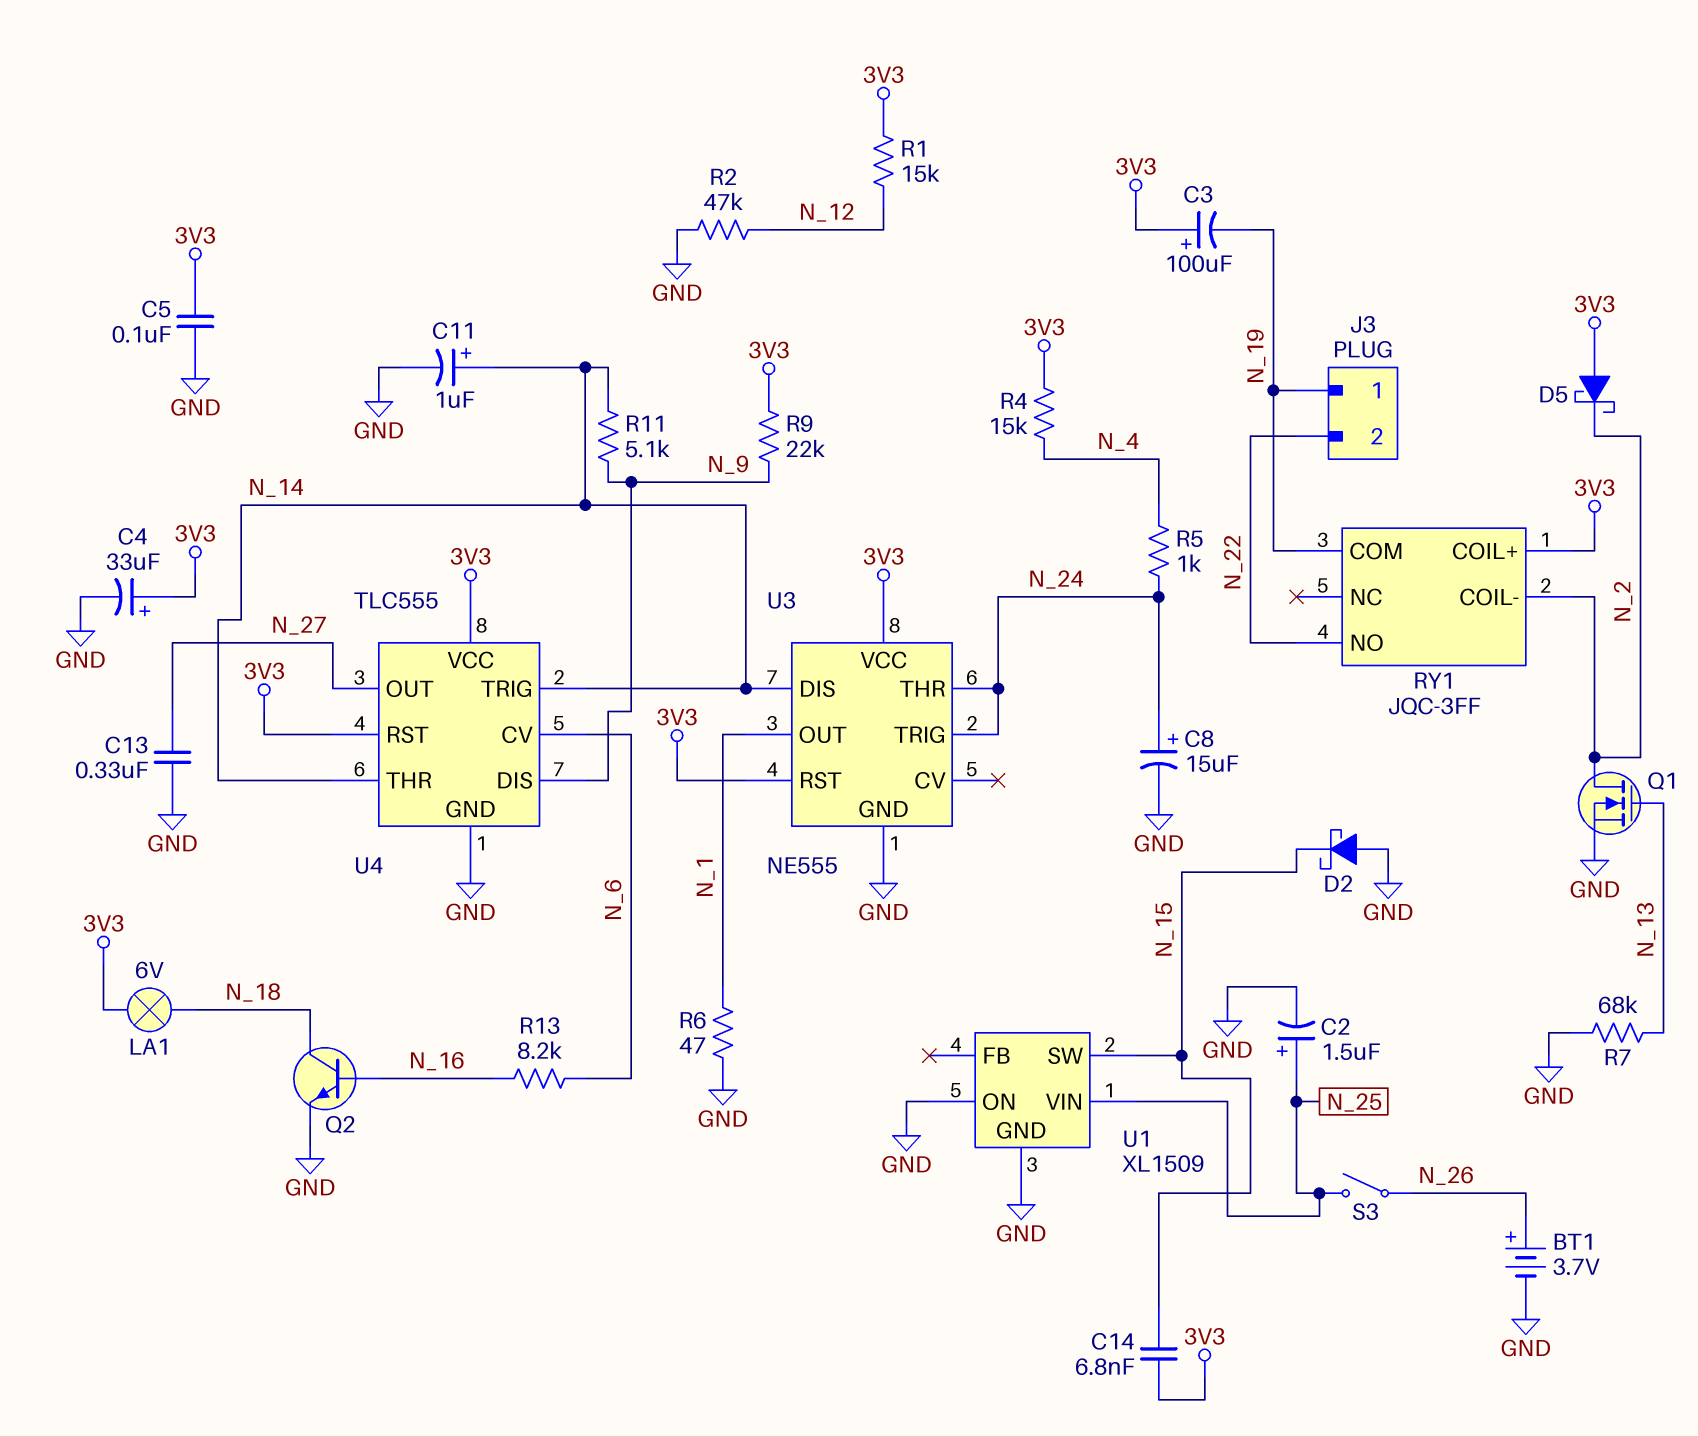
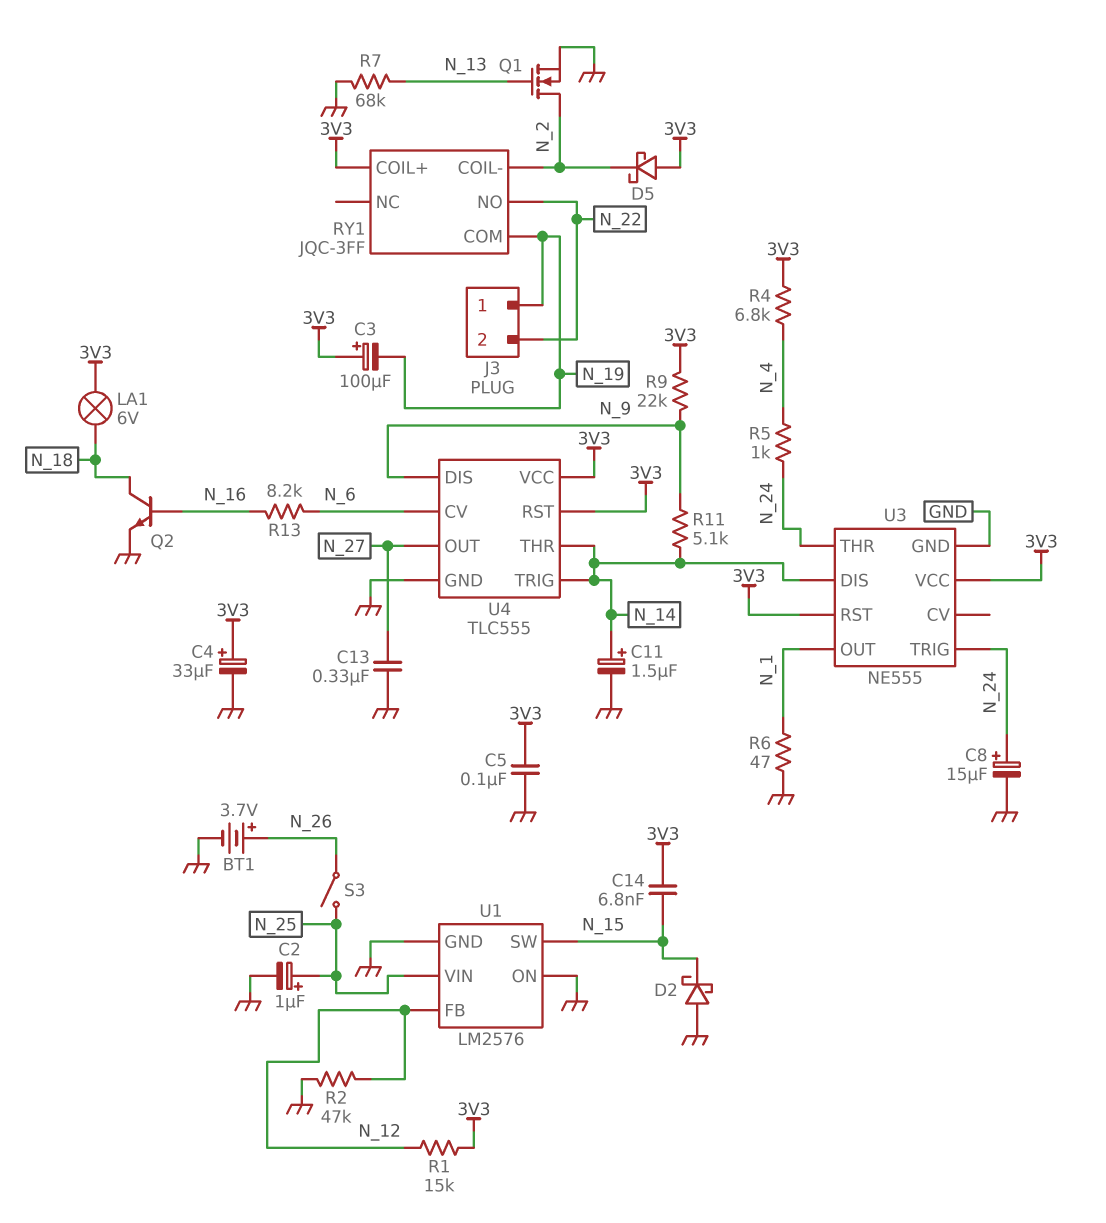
C2: 1.5uF (plus N_25, minus GND) -> 1uF (plus N_25, minus GND)
C11: 1uF (plus N_14, minus GND) -> 1.5uF (plus N_14, minus GND)
R4: 15k (3V3, N_4) -> 6.8k (3V3, N_4)
U1: XL1509 -> LM2576
U1 pin FB: none -> N_12

